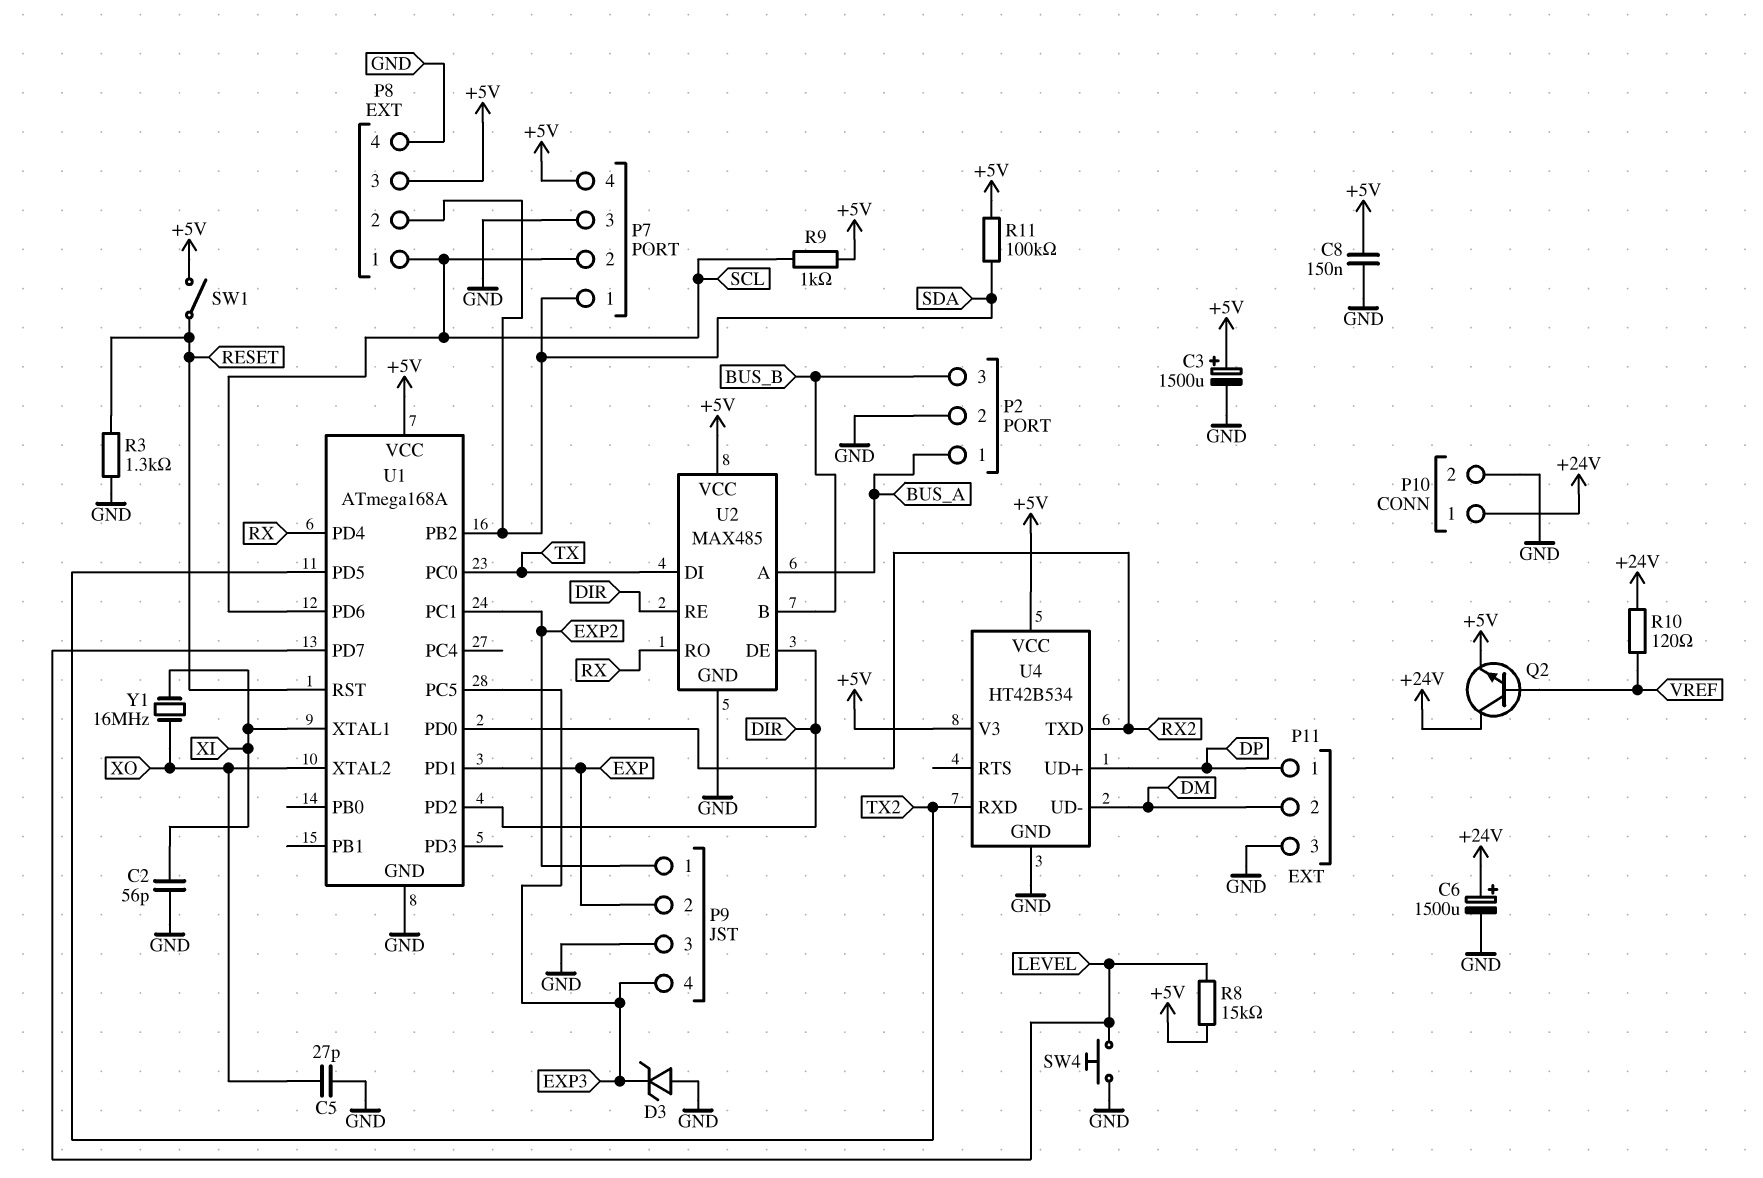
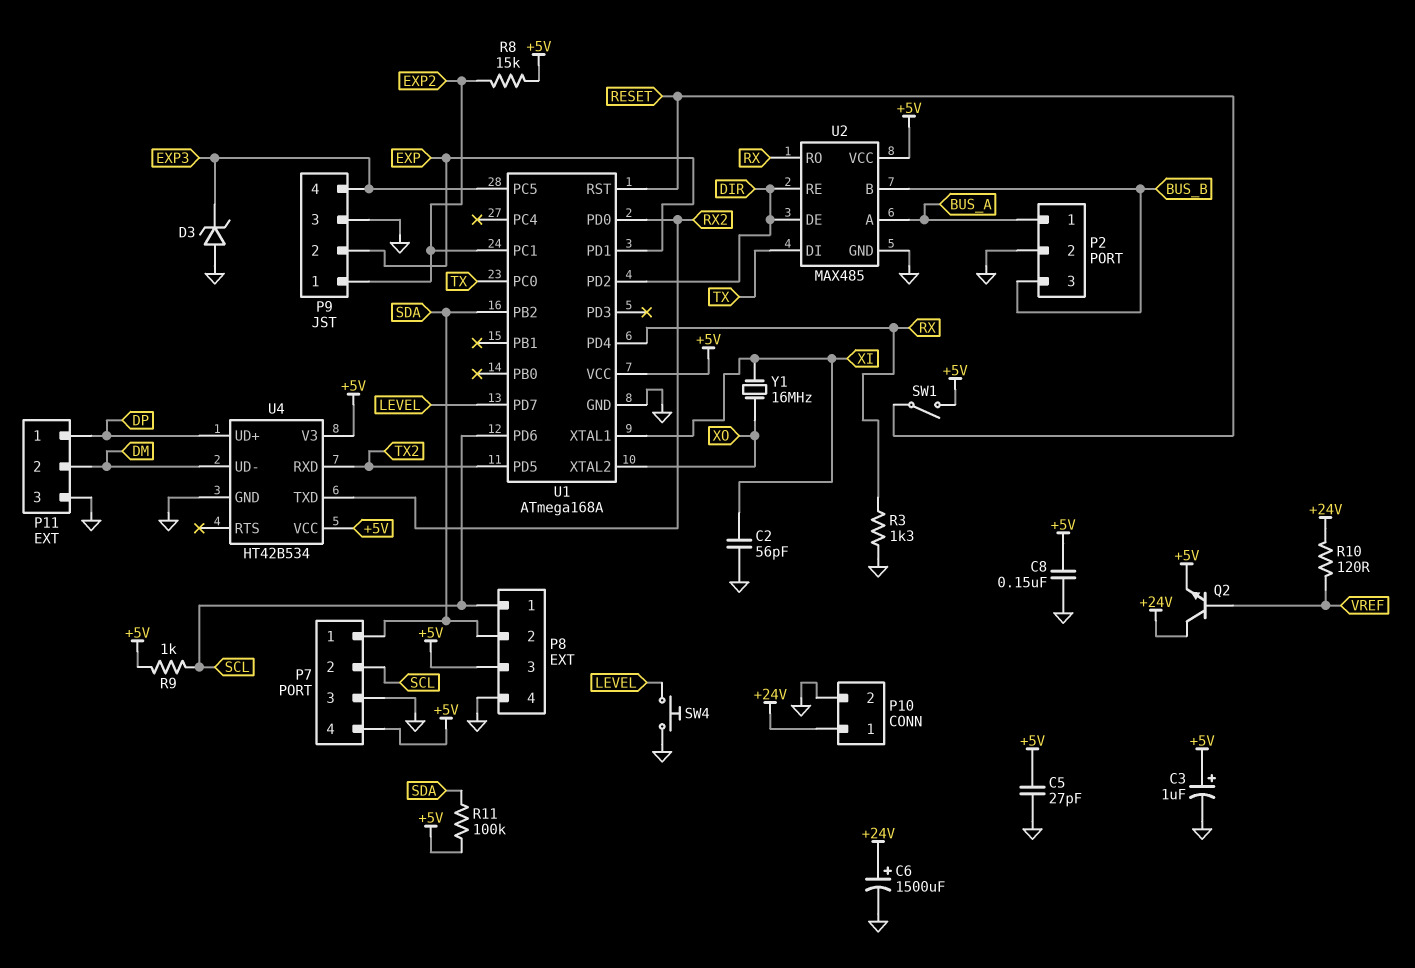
C3: 1500uF (plus +5V, minus GND) -> 1uF (plus +5V, minus GND)
C5: 27pF (GND, XO) -> 27pF (+5V, GND)
R3: 1.3k (GND, RESET) -> 1.3k (GND, RX)
R8: 15k (+5V, LEVEL) -> 15k (+5V, EXP2)

